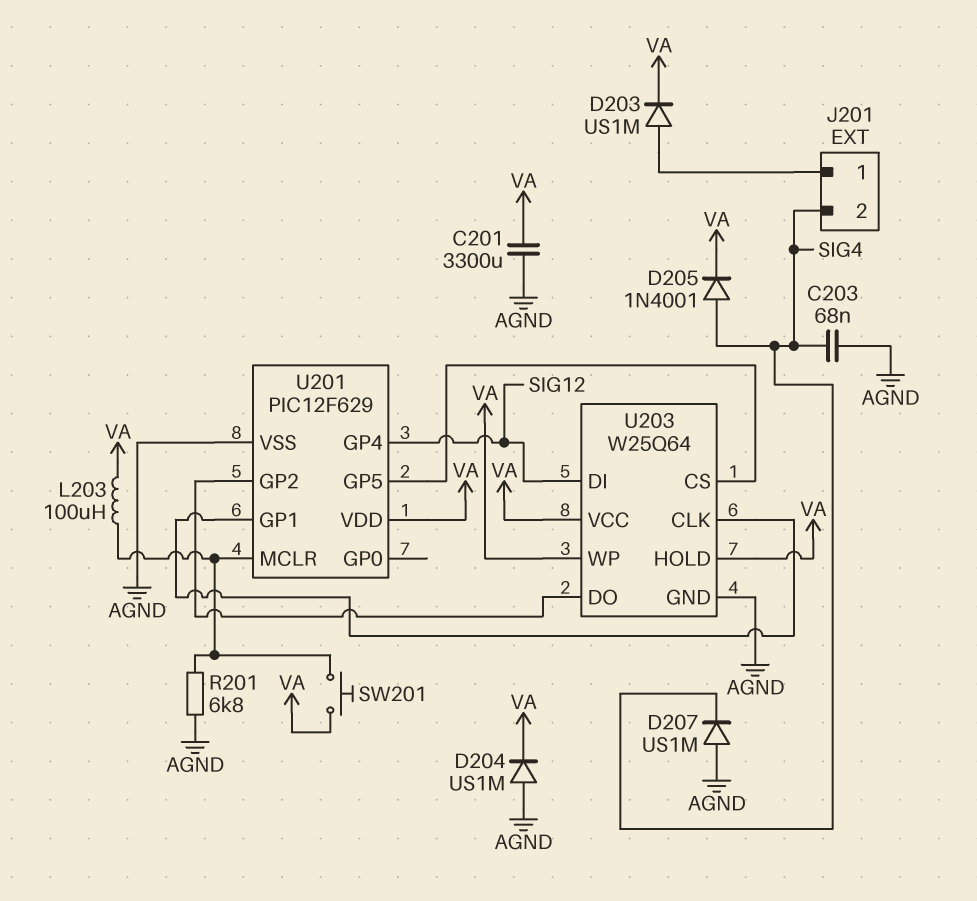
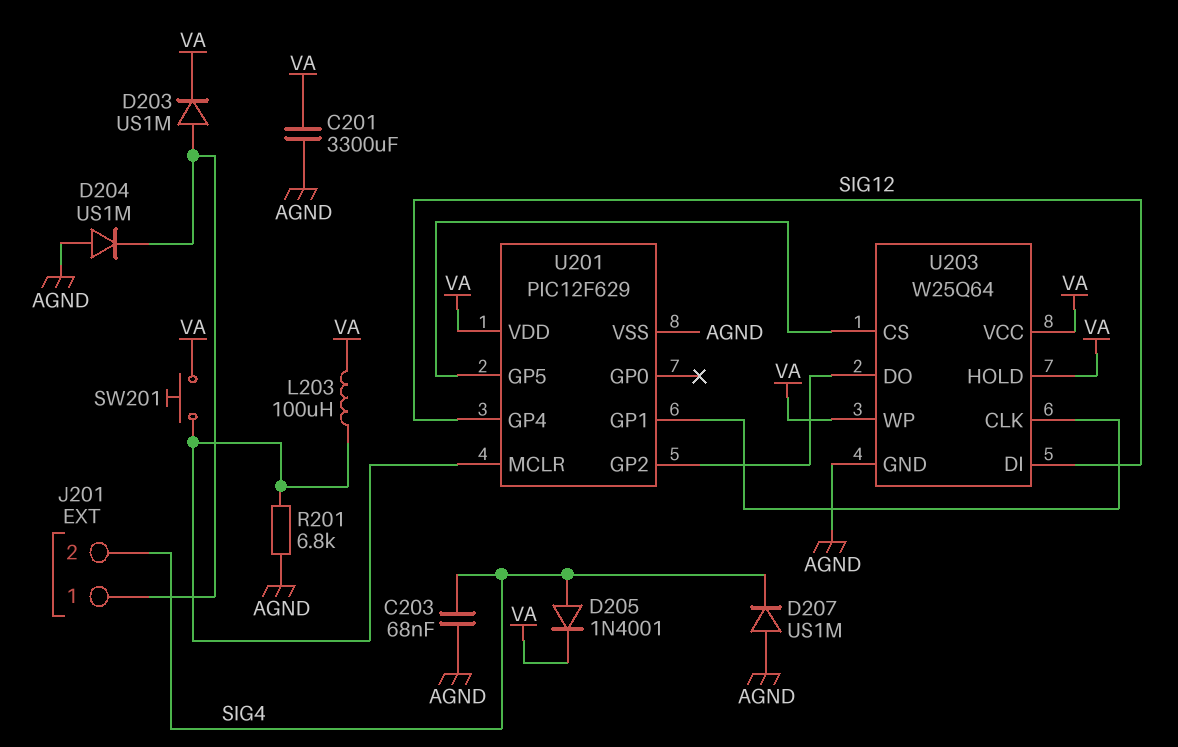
D204: diode US1M (A AGND, K VA) -> diode US1M (A AGND, K J201/1)

